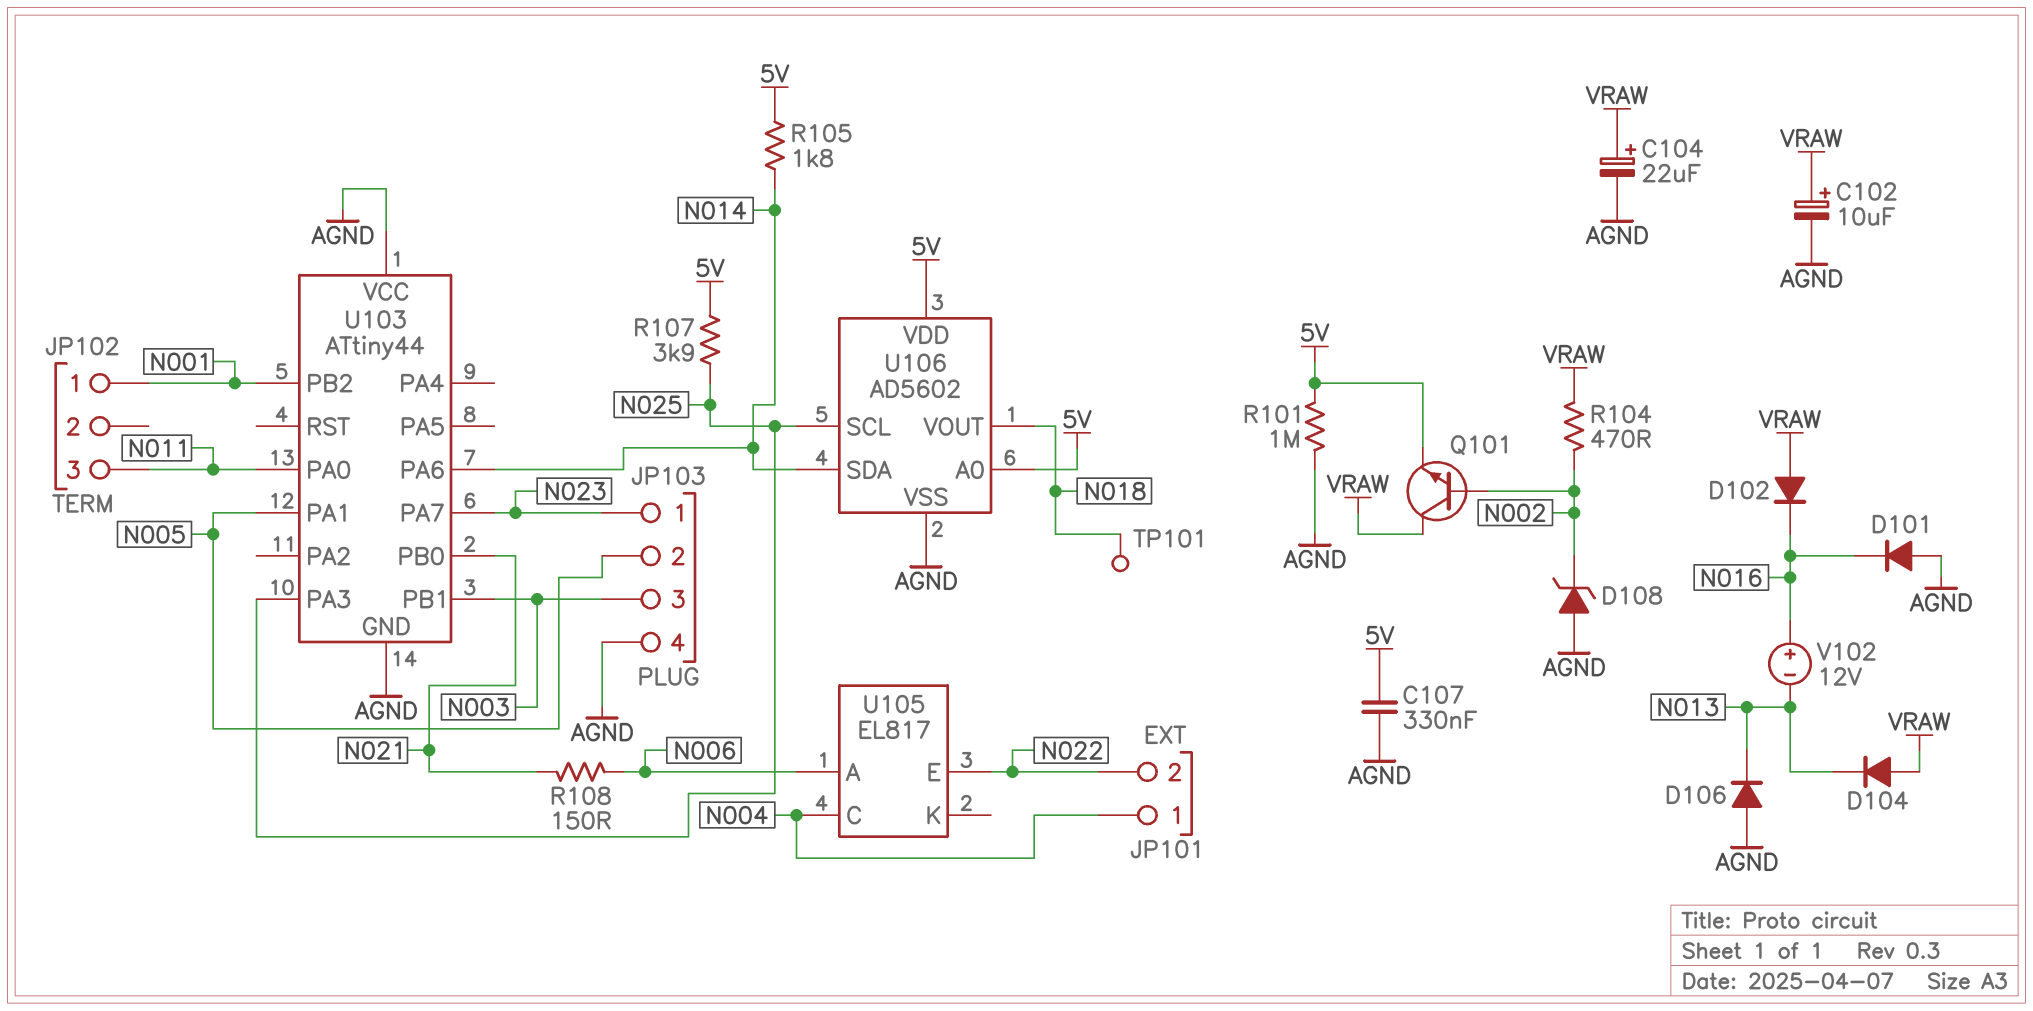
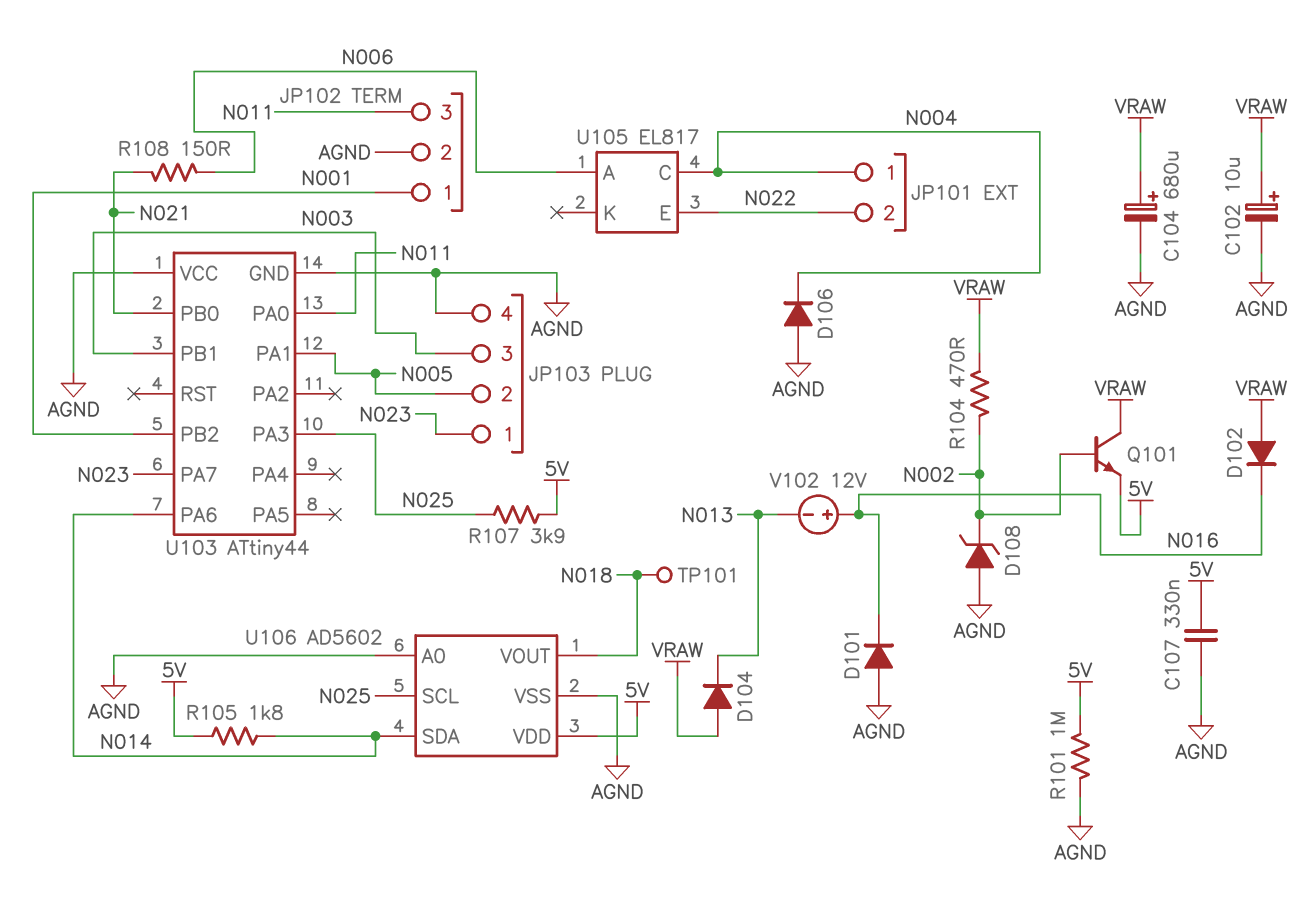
C104: 22uF (plus VRAW, minus AGND) -> 680uF (plus VRAW, minus AGND)
D106: diode (A AGND, K N013) -> diode (A AGND, K N004)
JP102 pin 2: none -> AGND
U106 pin A0: 5V -> AGND

